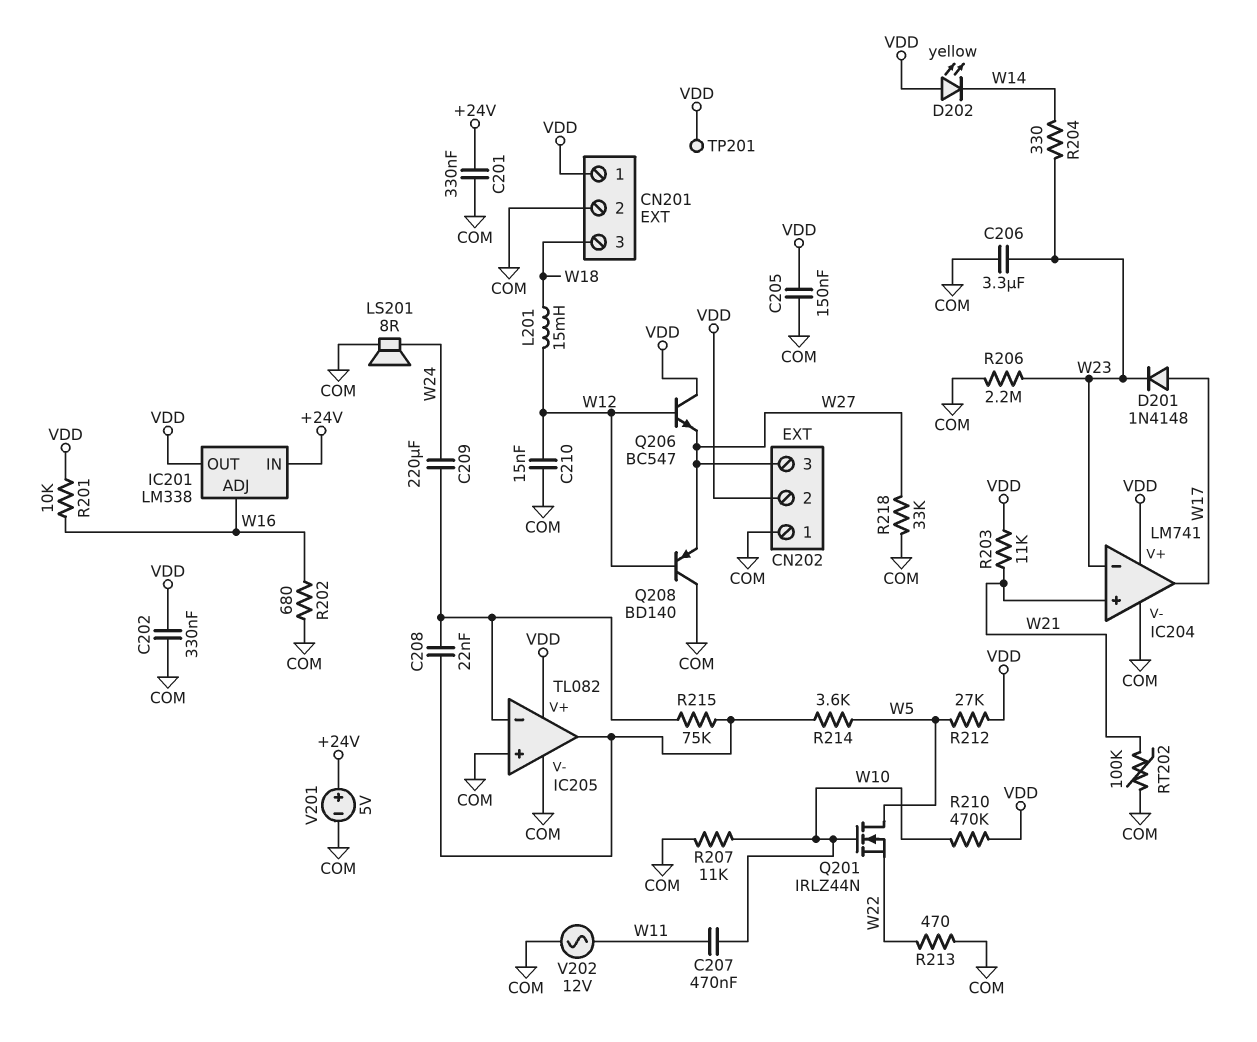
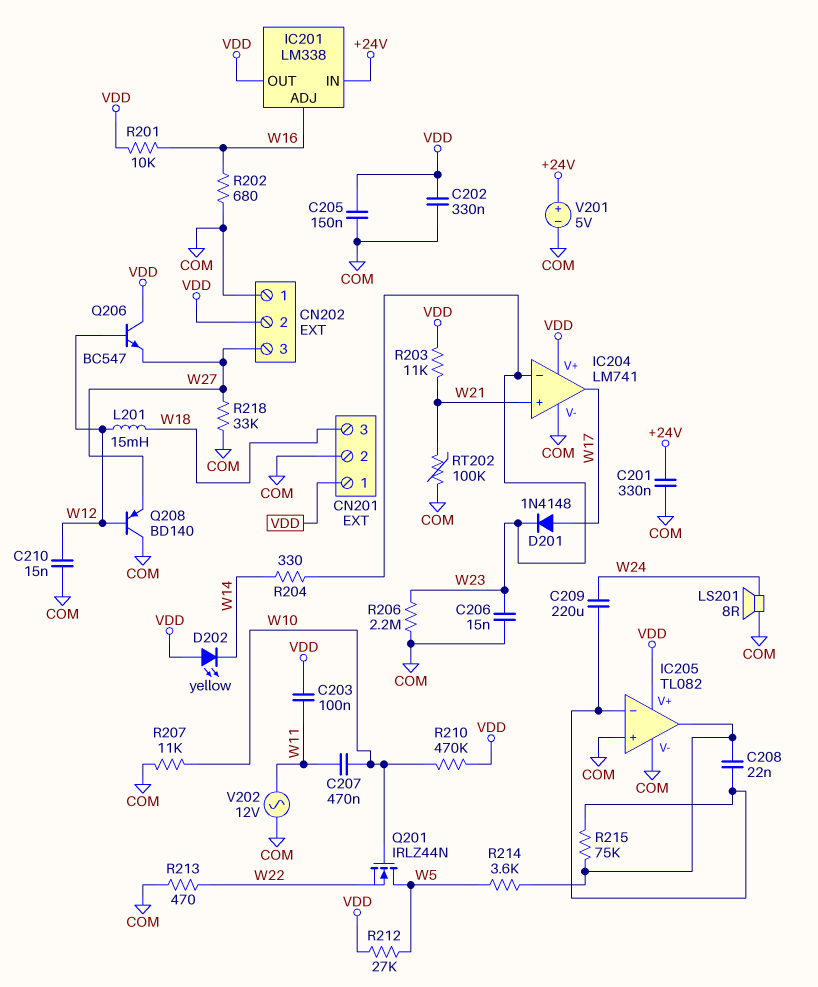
C203: none -> 100nF (VDD, W11)
C206: 3.3uF (COM, W23) -> 15nF (COM, W23)
TP201: test point (VDD) -> none

